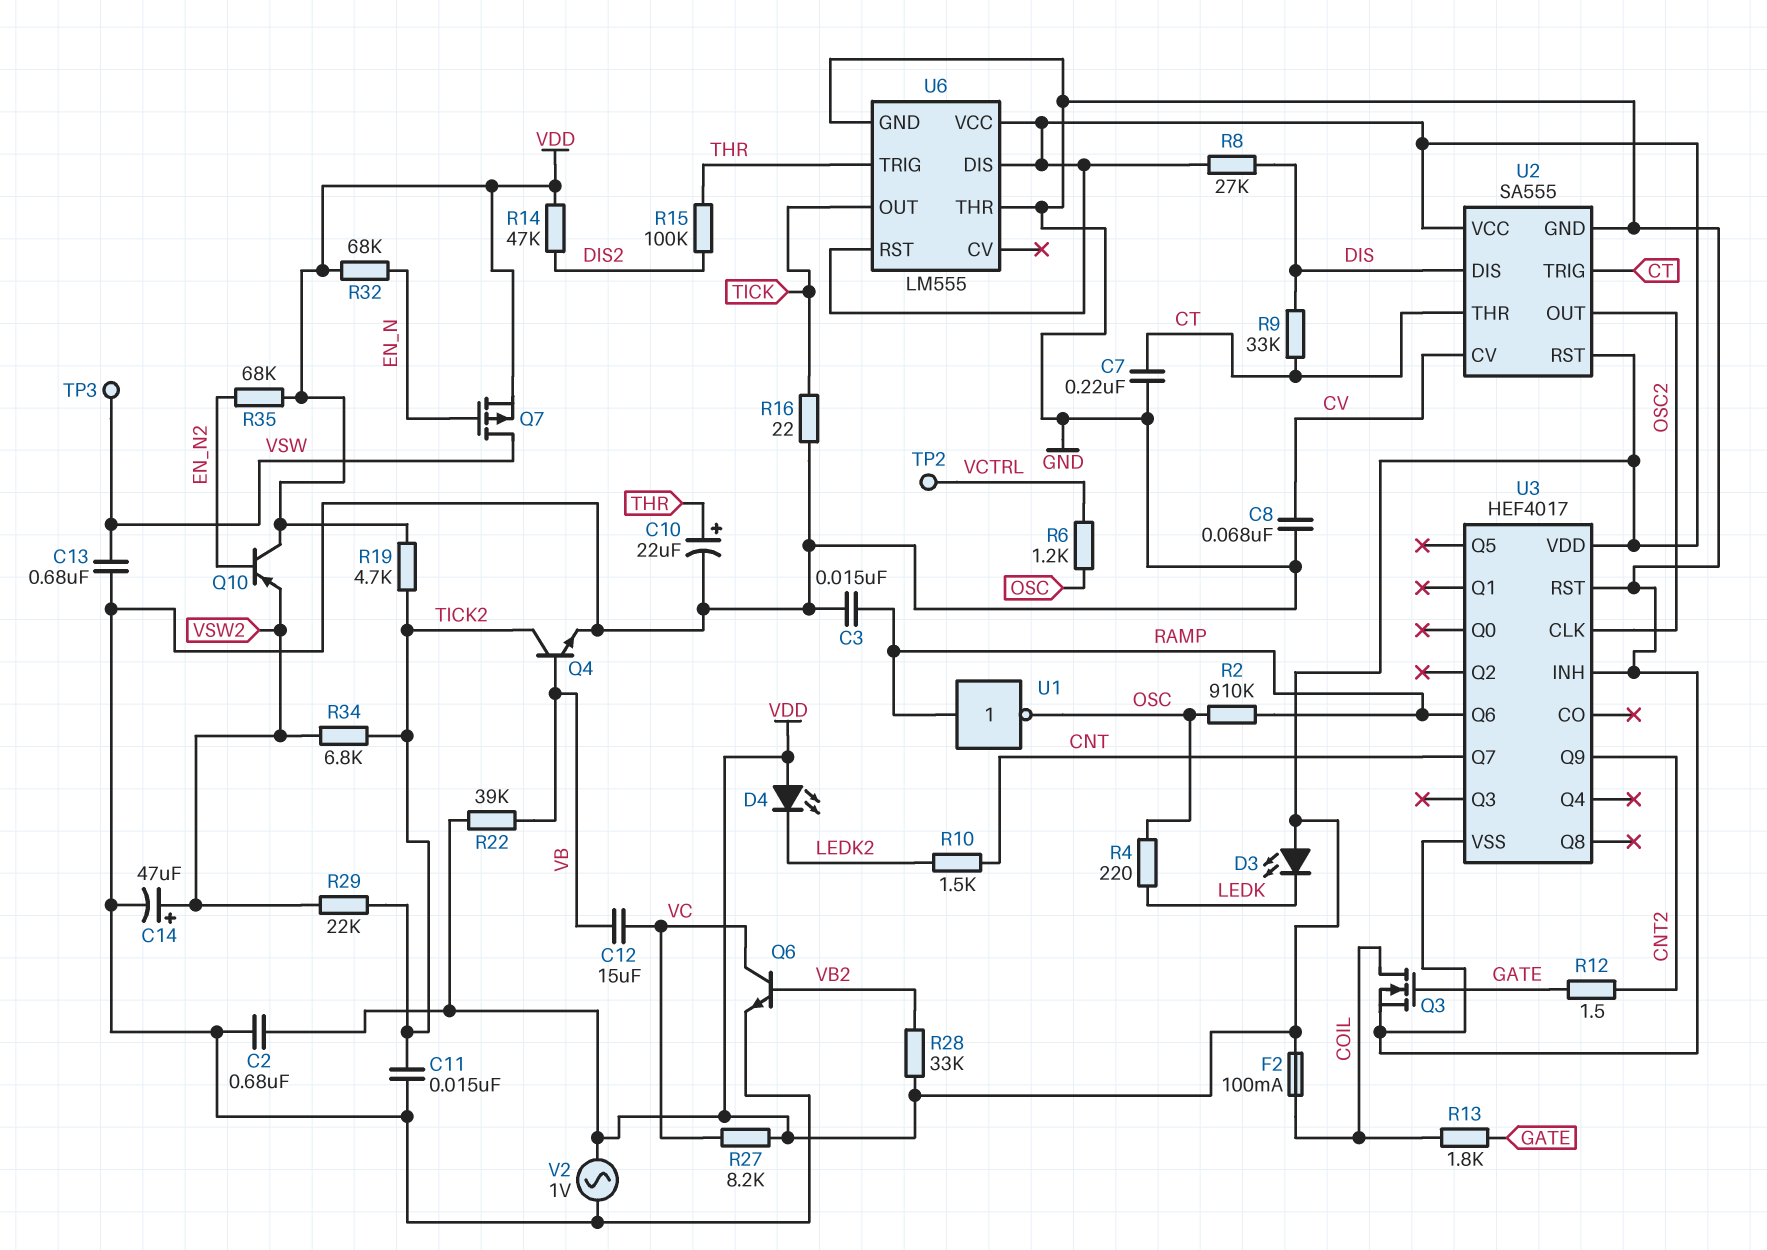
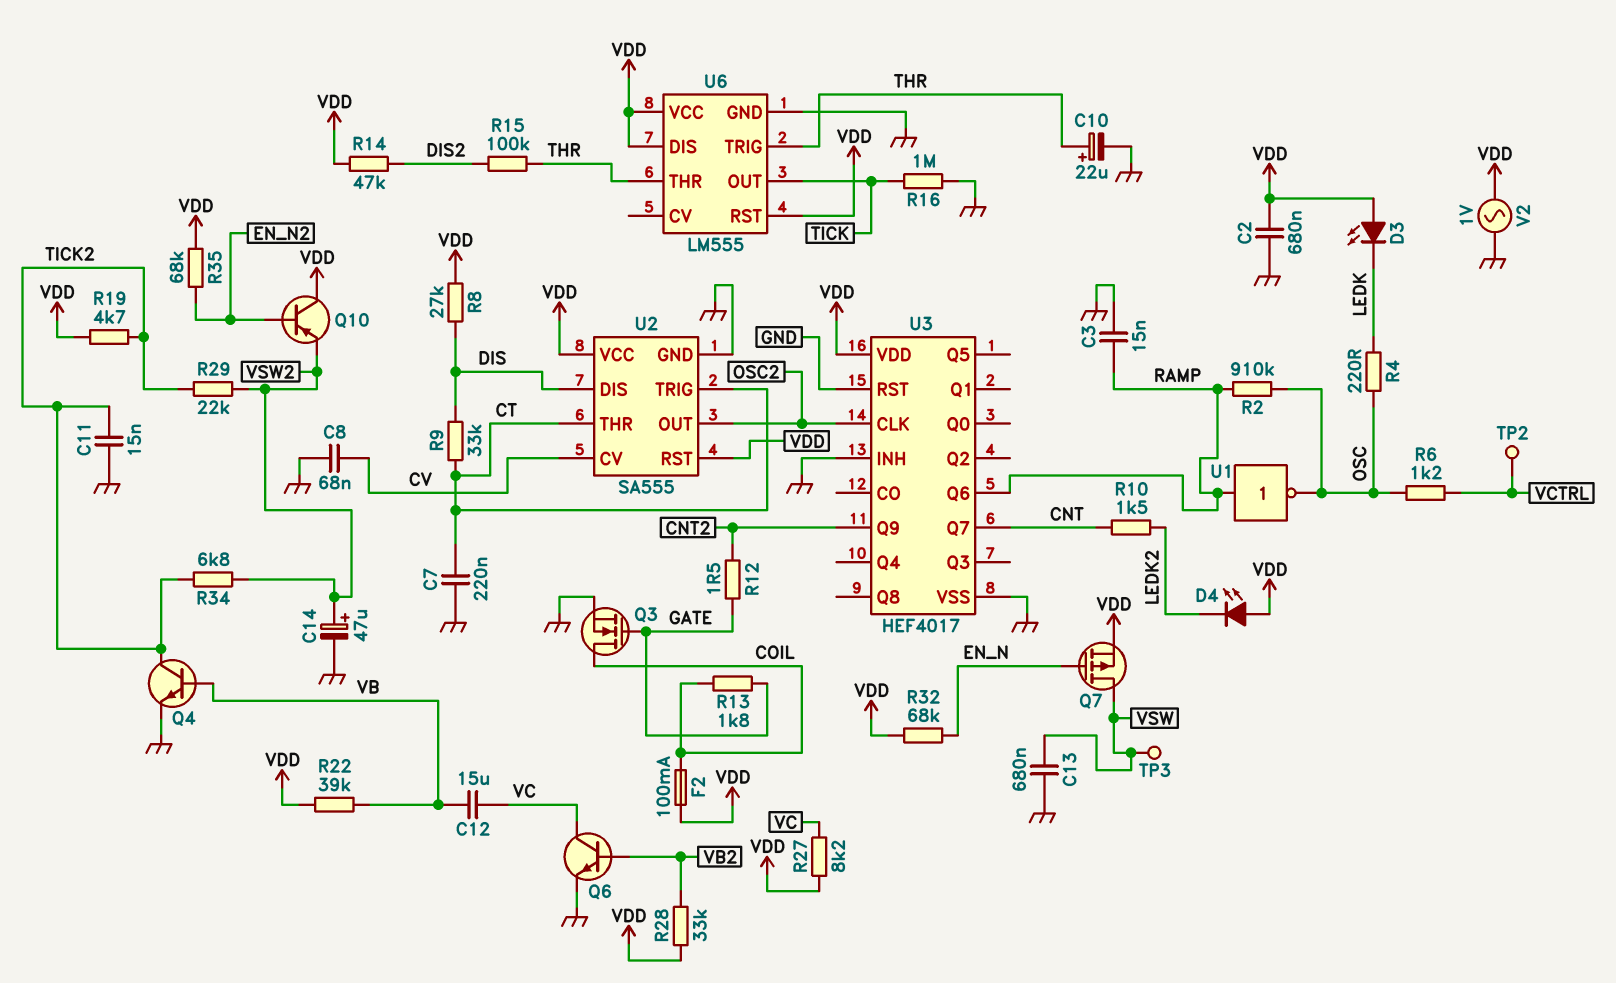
R16: 22 (GND, TICK) -> 1M (GND, TICK)
U6 pin THR: GND -> THR

